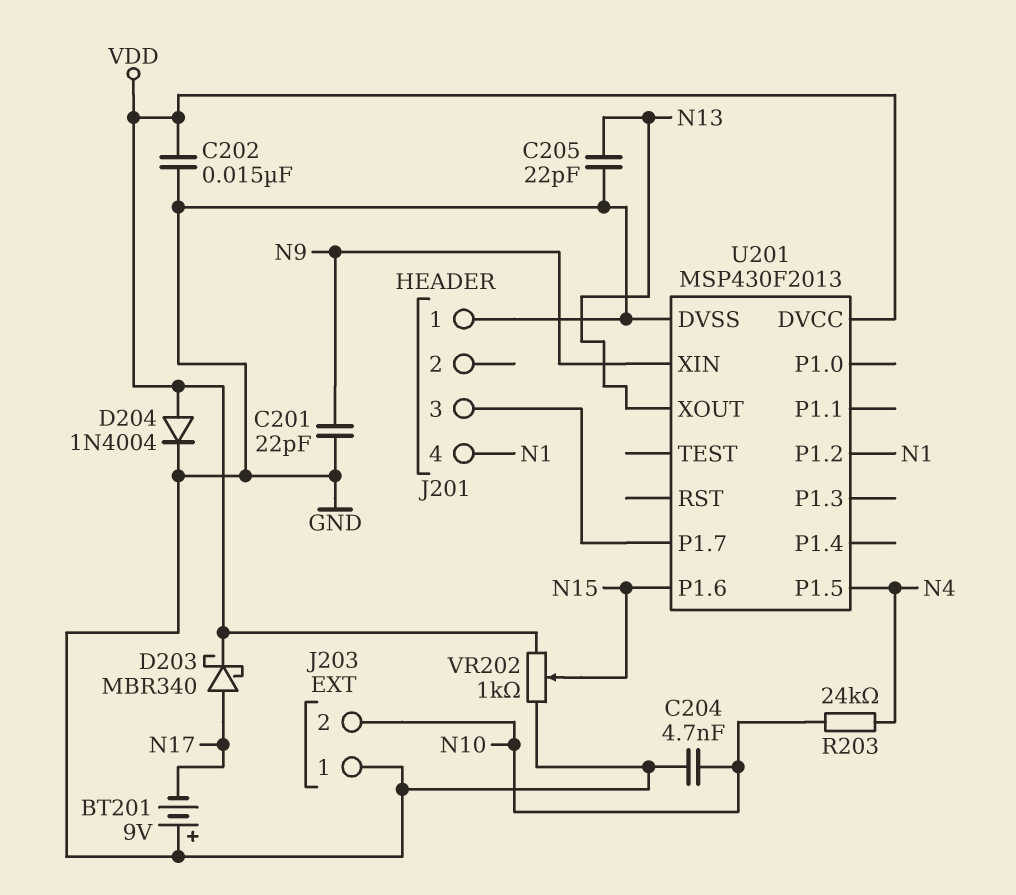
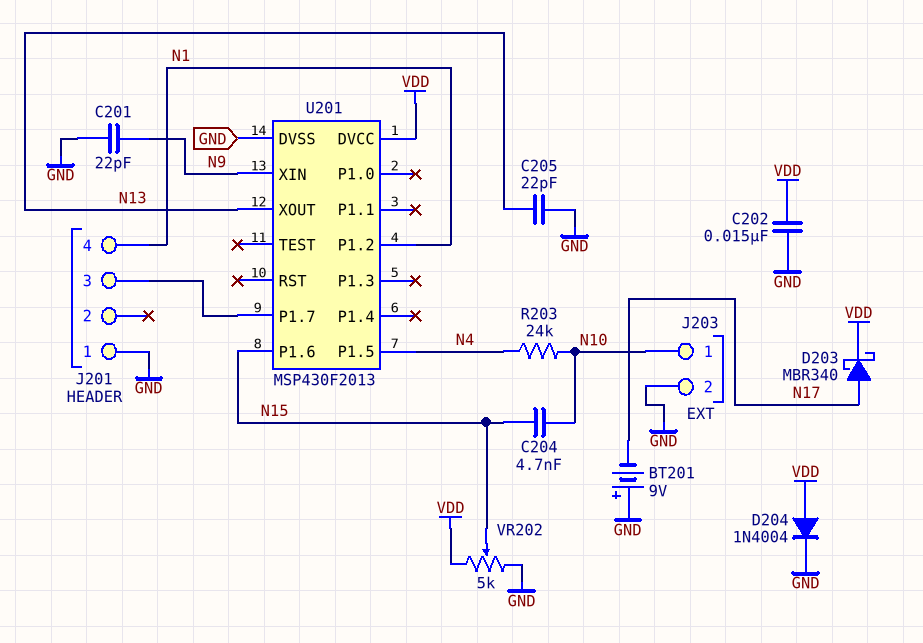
C204: 4.7nF (GND, N10) -> 4.7nF (N10, N15)
J203 pin 1: GND -> N10
J203 pin 2: N10 -> GND
VR202: 1k (GND, VDD, wiper N15) -> 5k (GND, VDD, wiper N15)

